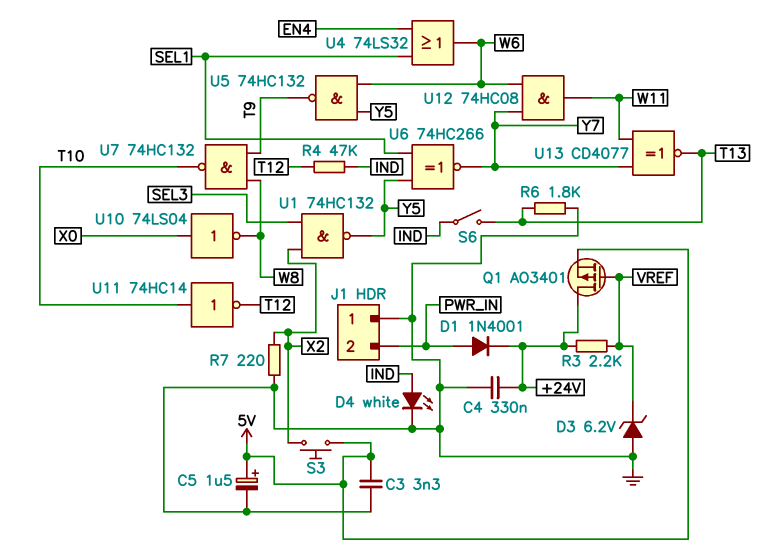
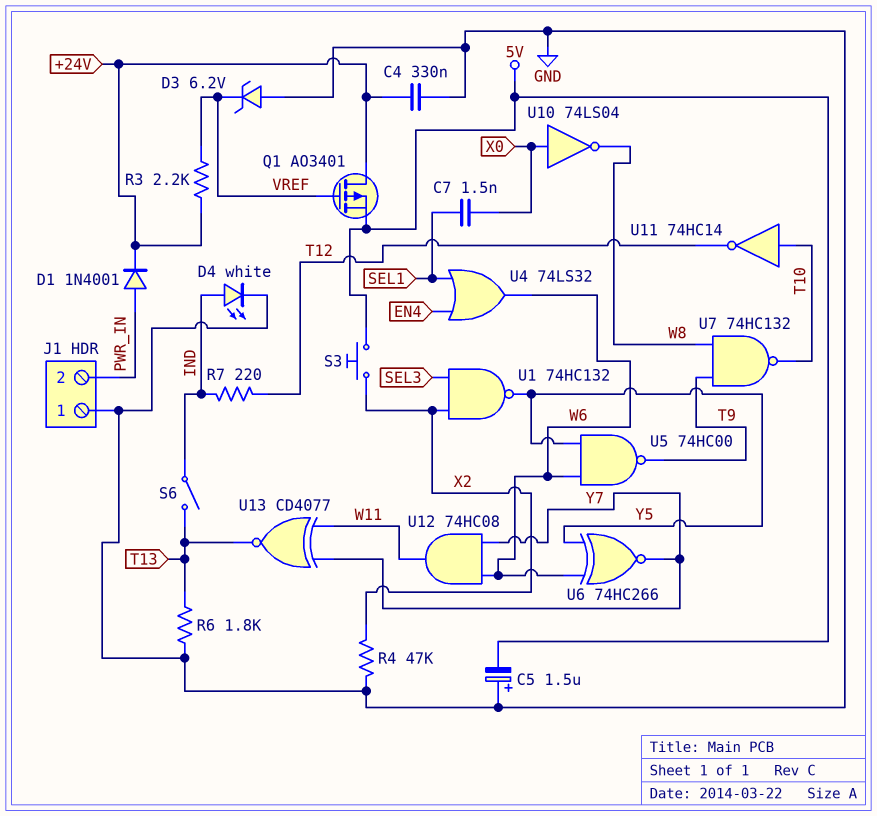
C3: 3.3nF (5V, GND) -> none
C5: 1.5uF (plus 5V, minus GND) -> 1.5uF (plus GND, minus 5V)
C7: none -> 1.5nF (SEL1, X0)
R4: 47k (IND, T12) -> 47k (GND, X2)
R7: 220 (GND, X2) -> 220 (IND, T12)
U5: NAND 74HC132 (in W6, in Y5, out T9) -> NAND 74HC00 (in W6, in Y5, out T9)
U6: XNOR 74HC266 (in SEL1, in Y5, out Y7) -> XNOR 74HC266 (in W6, in Y5, out Y7)

